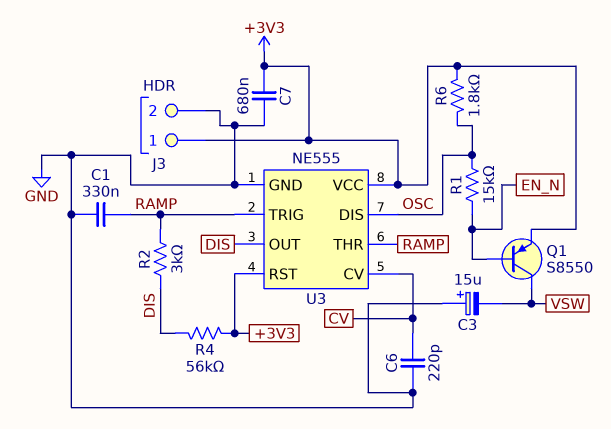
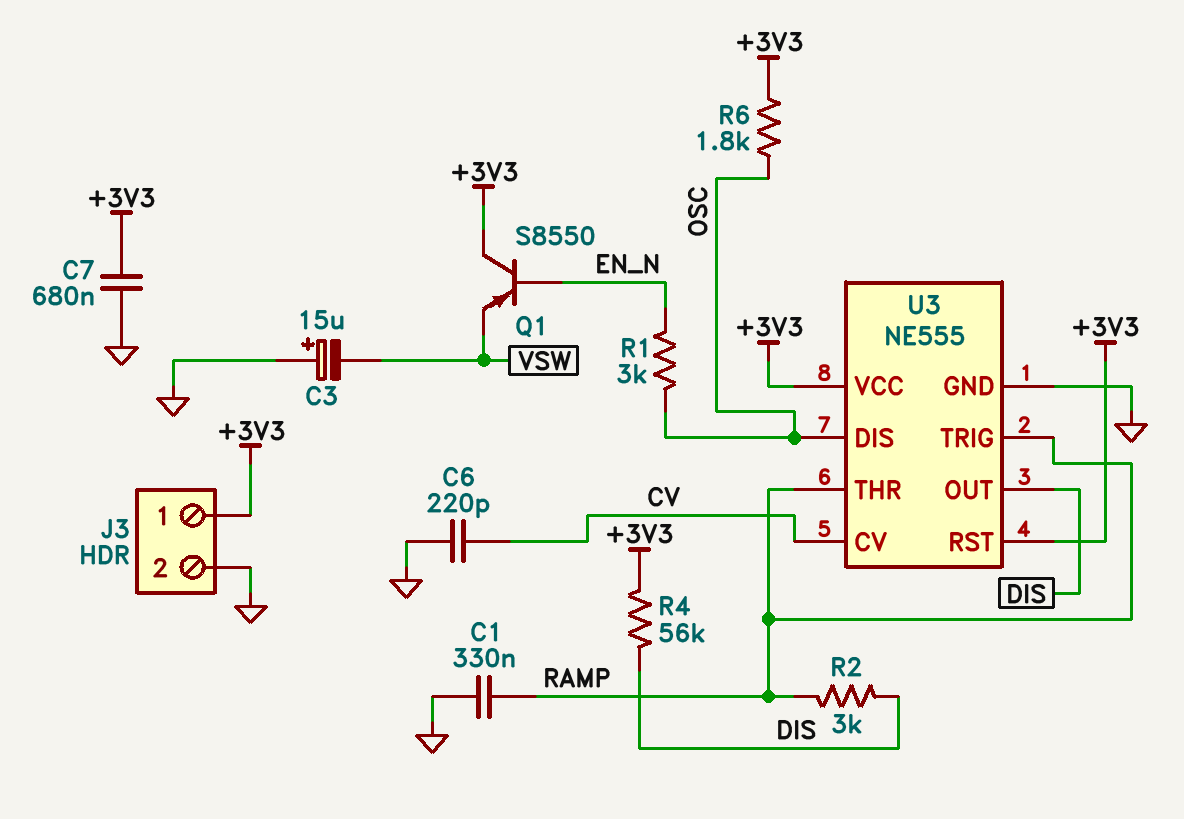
Q1: PNP S8550 (B EN_N, C VSW, E +3V3) -> PNP S8550 (B EN_N, C +3V3, E VSW)
R1: 15k (EN_N, OSC) -> 3k (EN_N, OSC)

